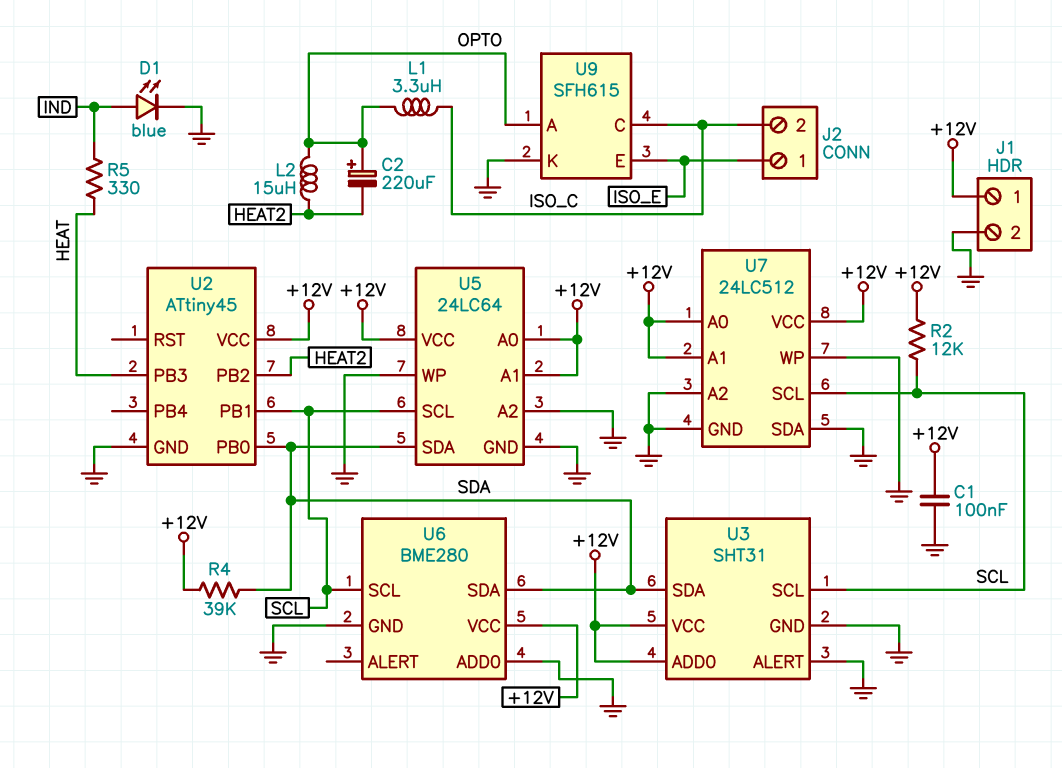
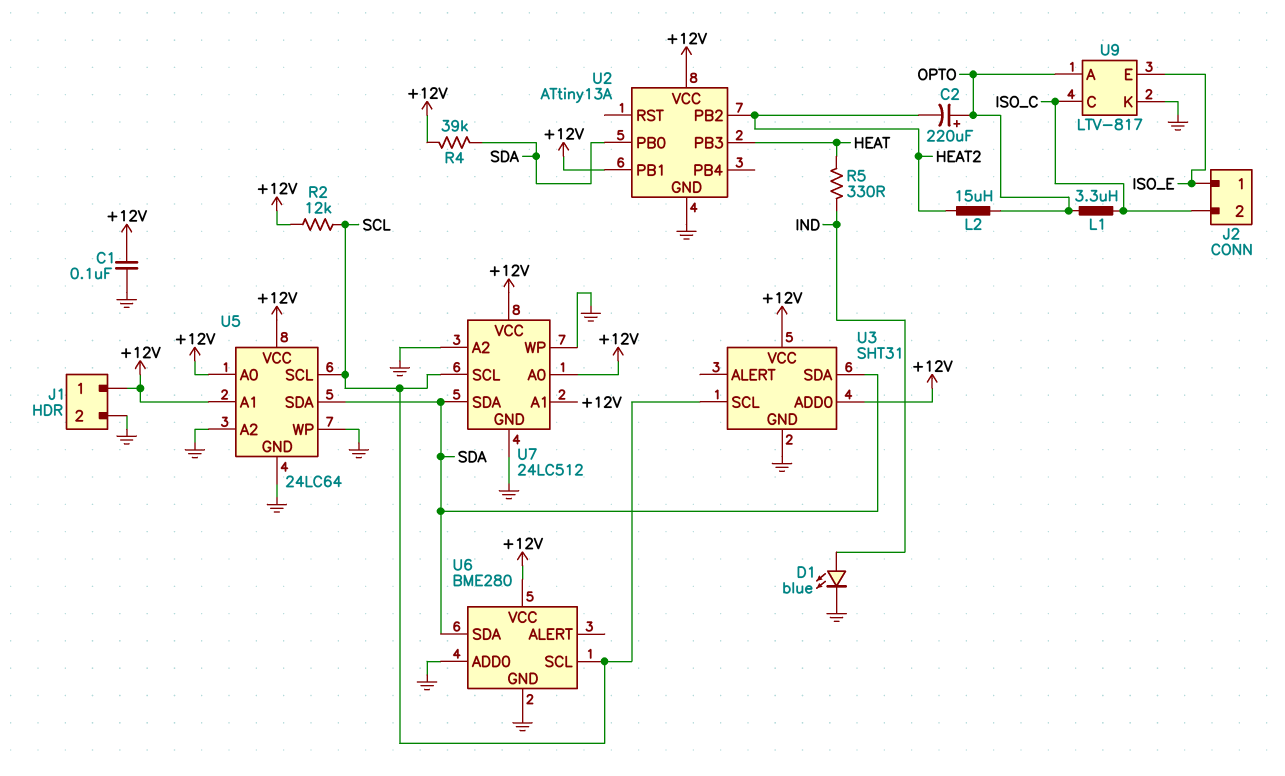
U2: ATtiny45 -> ATtiny13A
U2 pin PB1: SCL -> +12V
U3 pin ALERT: GND -> none
U7 pin SDA: GND -> SDA
U9: SFH615 -> LTV-817

